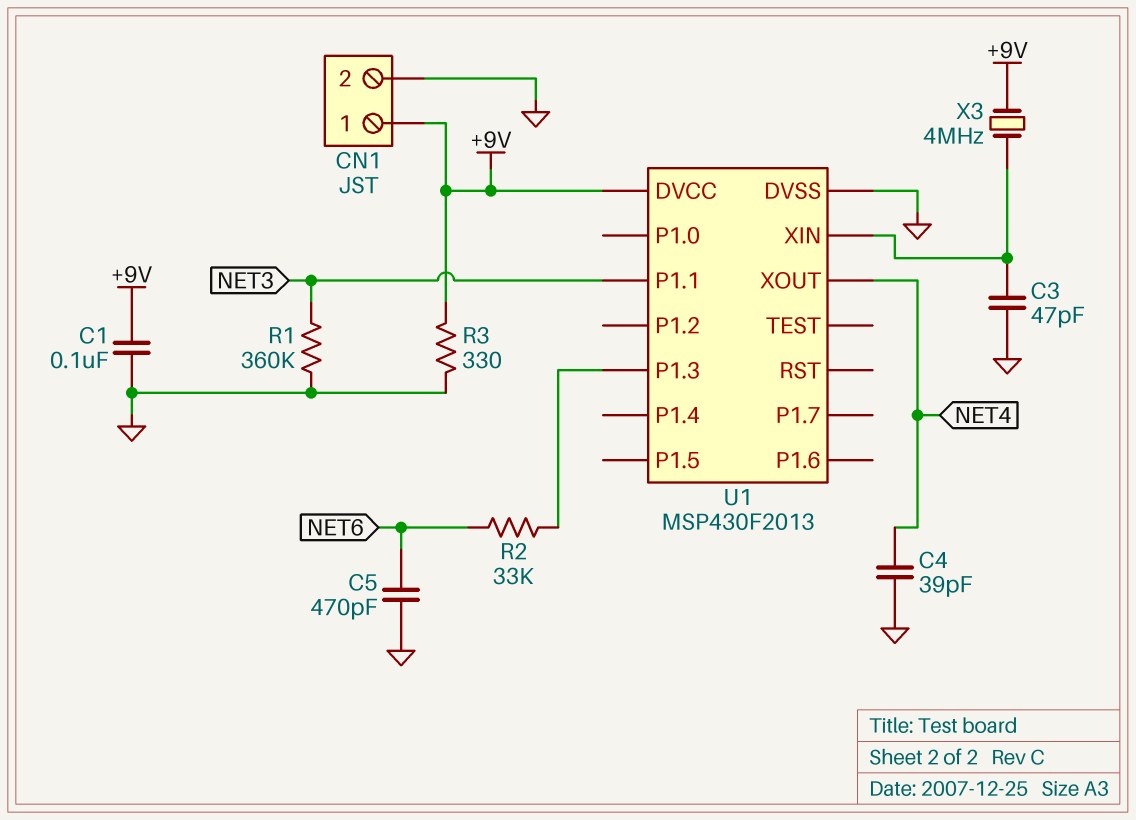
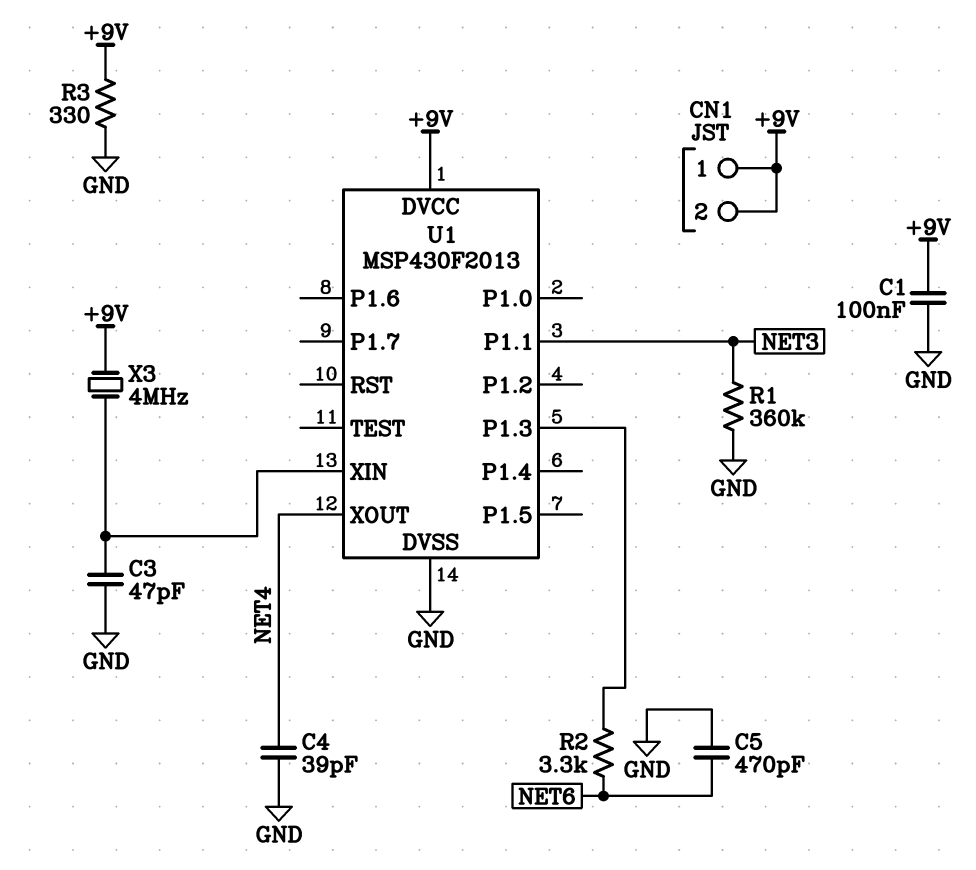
CN1 pin 2: GND -> +9V
R2: 33k (NET6, U1/P1.3) -> 3.3k (NET6, U1/P1.3)

